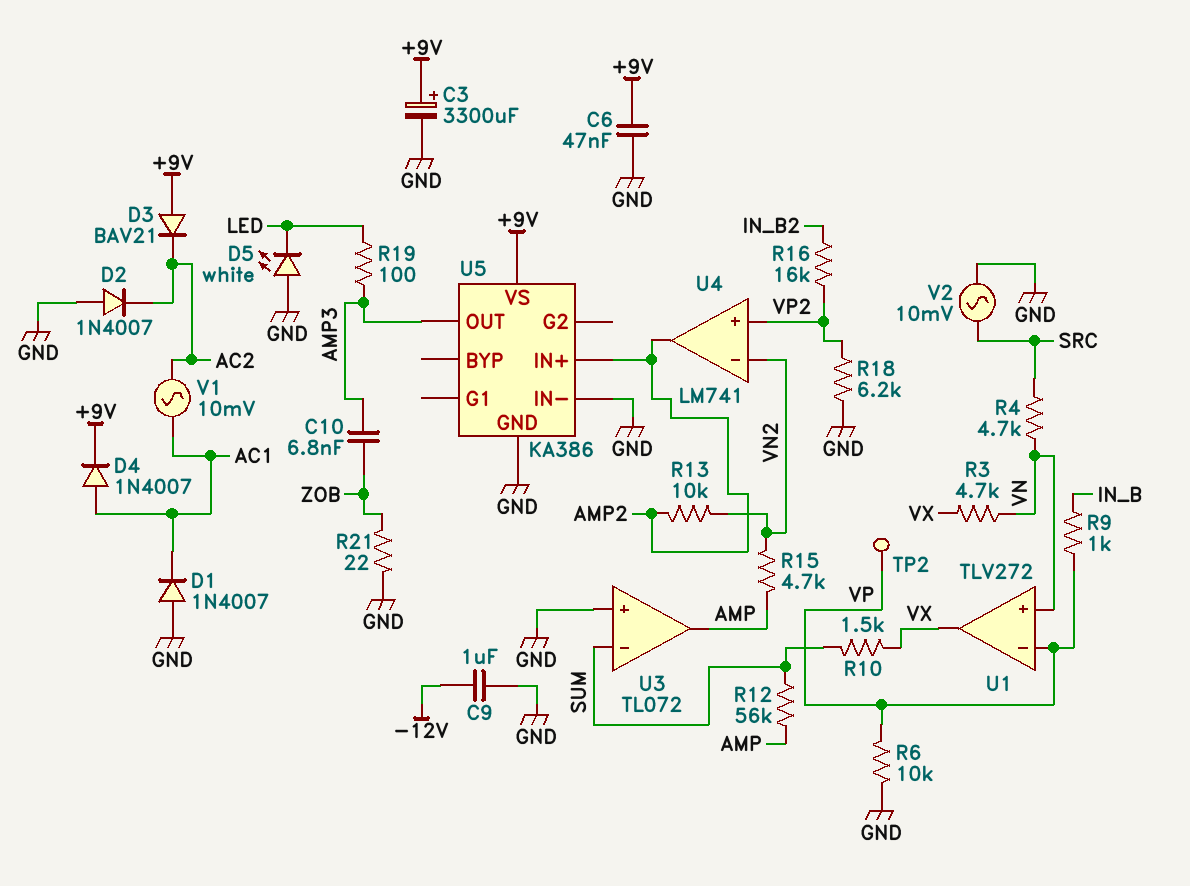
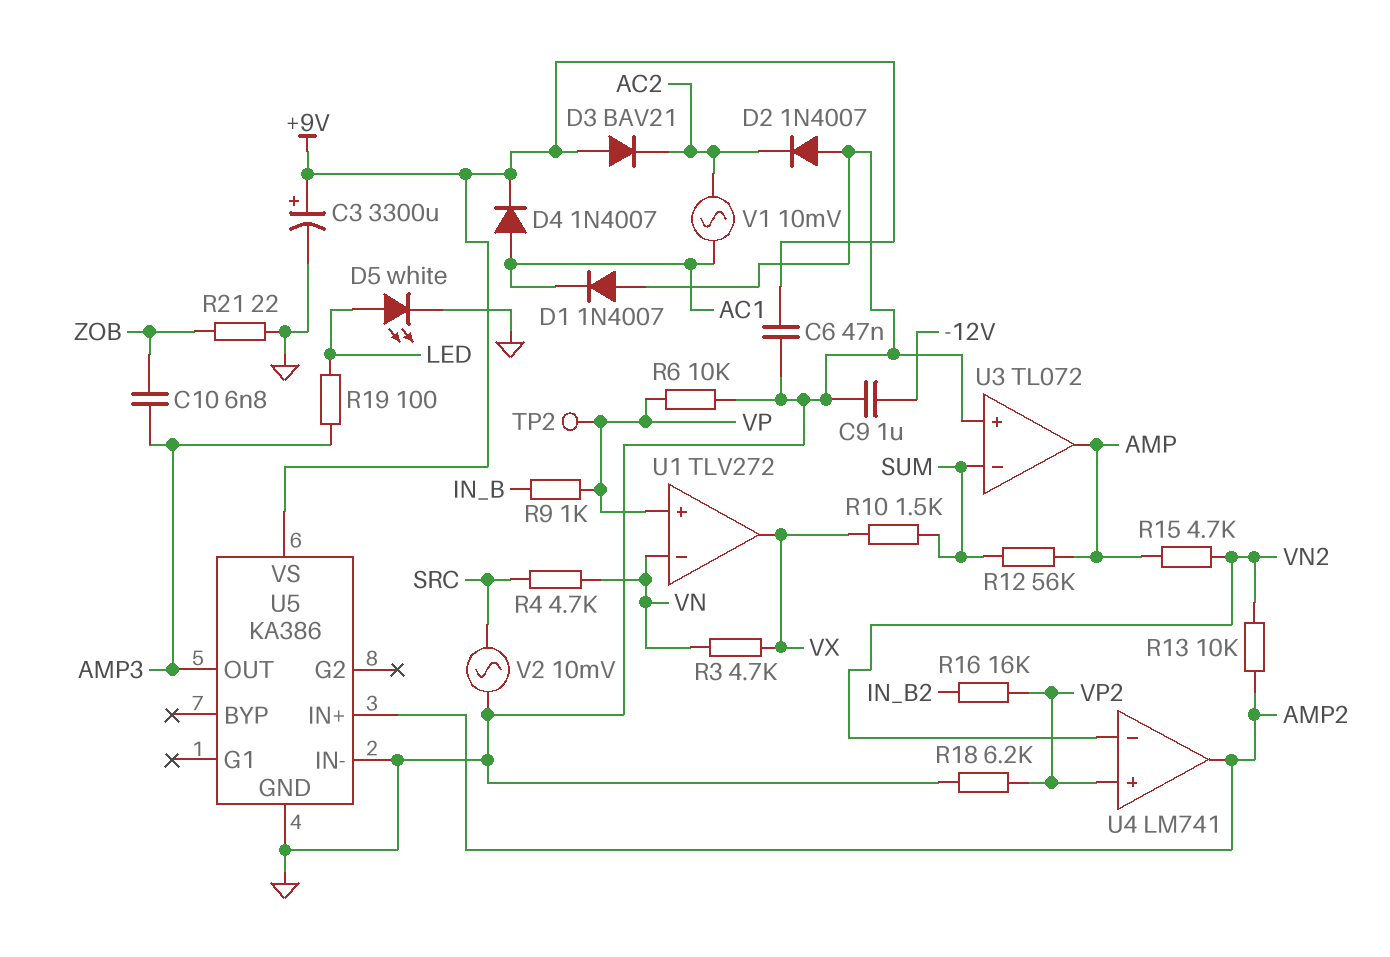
D5: LED white (A GND, K LED) -> LED white (A LED, K GND)
U1 pin in+: VN -> VP
U1 pin in-: VP -> VN

